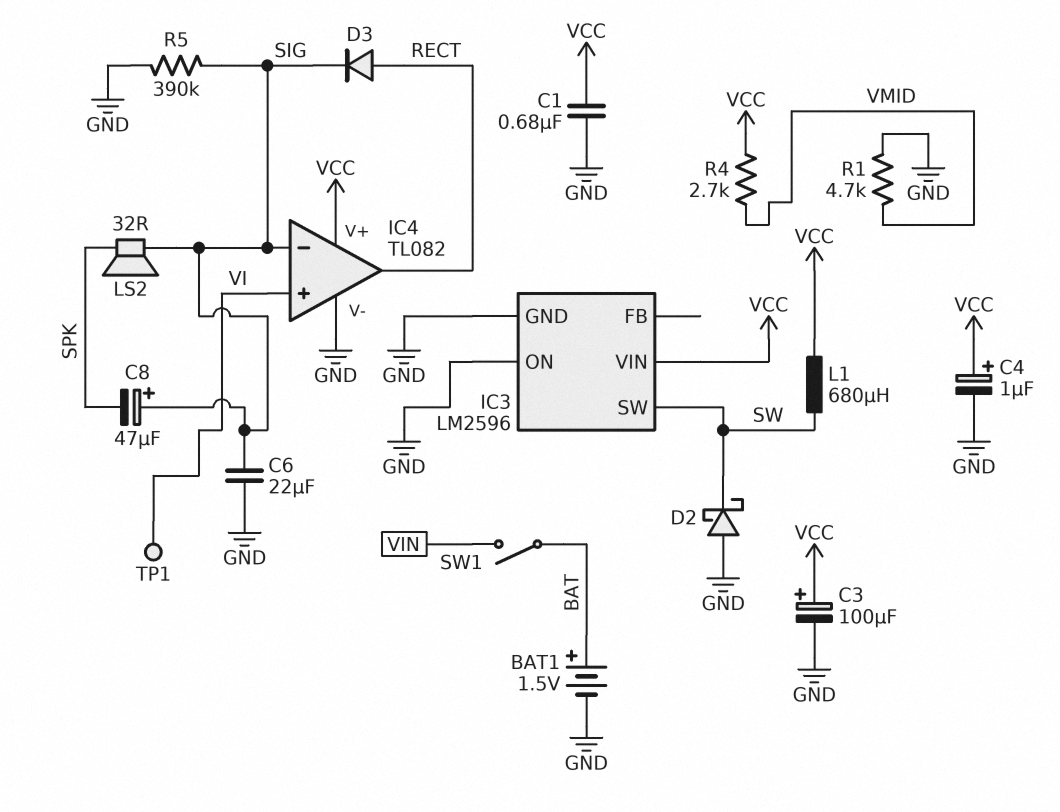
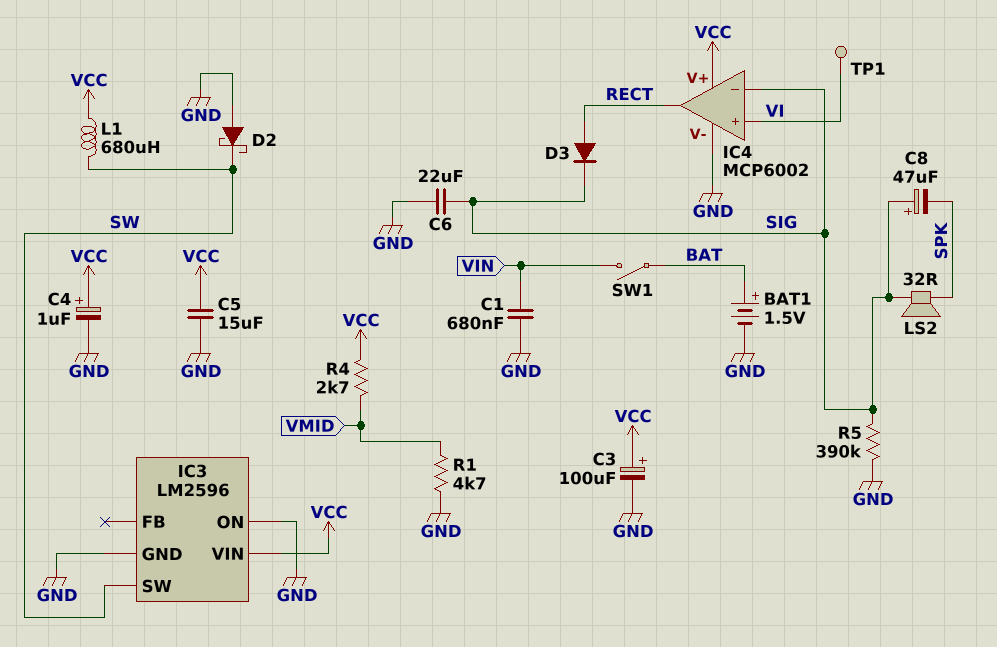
C1: 680nF (GND, VCC) -> 680nF (GND, VIN)
C5: none -> 15uF (GND, VCC)
IC4: TL082 -> MCP6002

